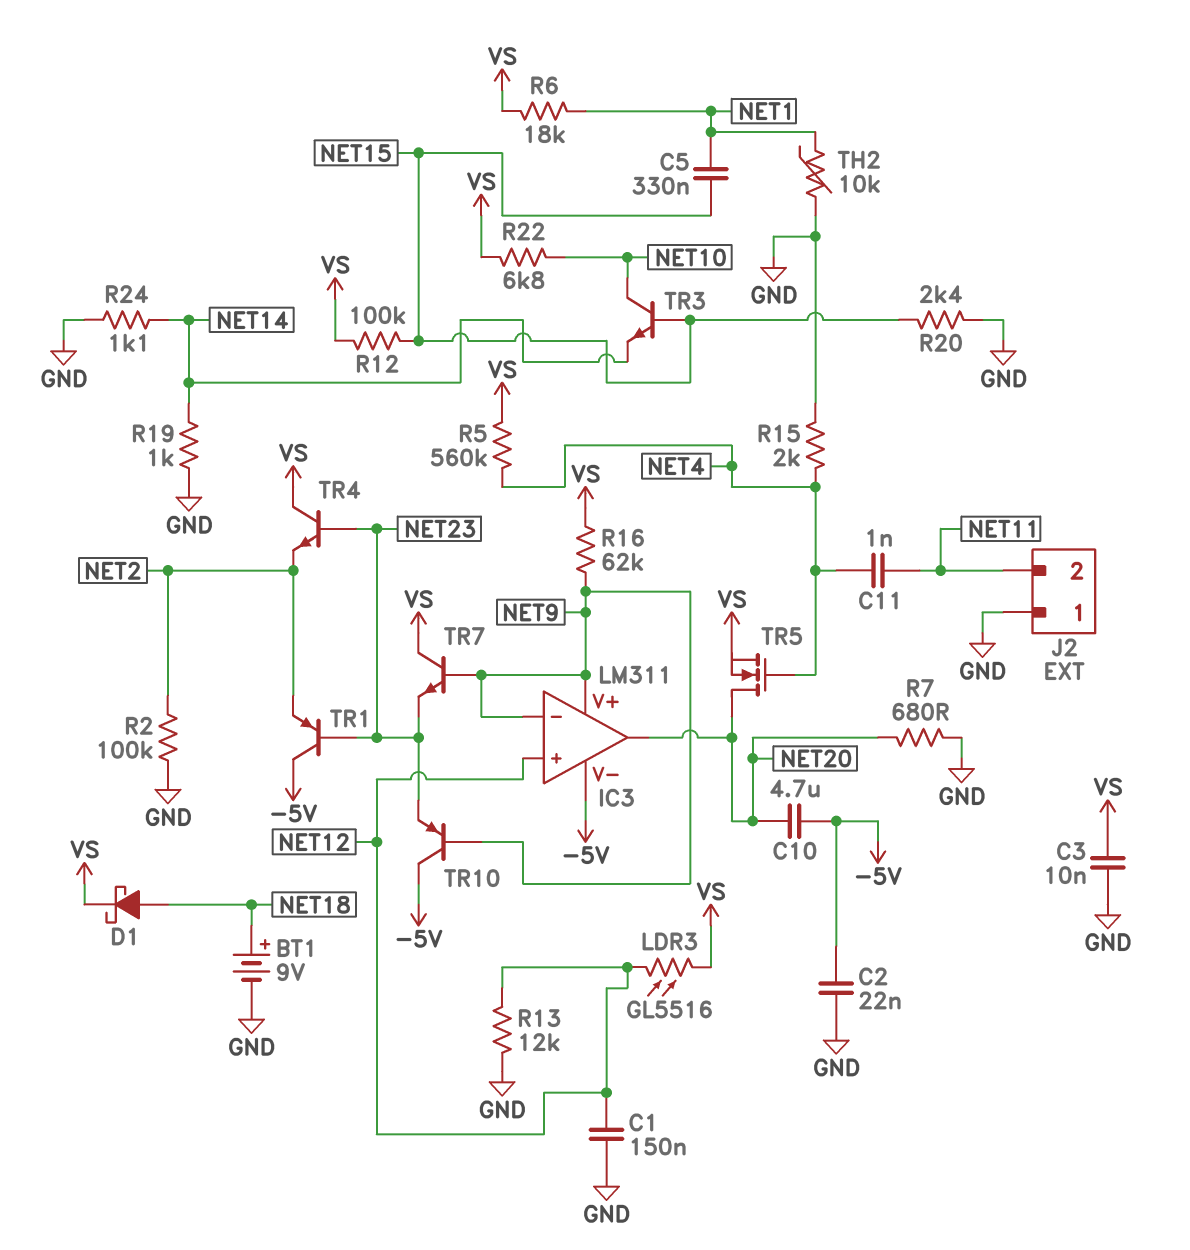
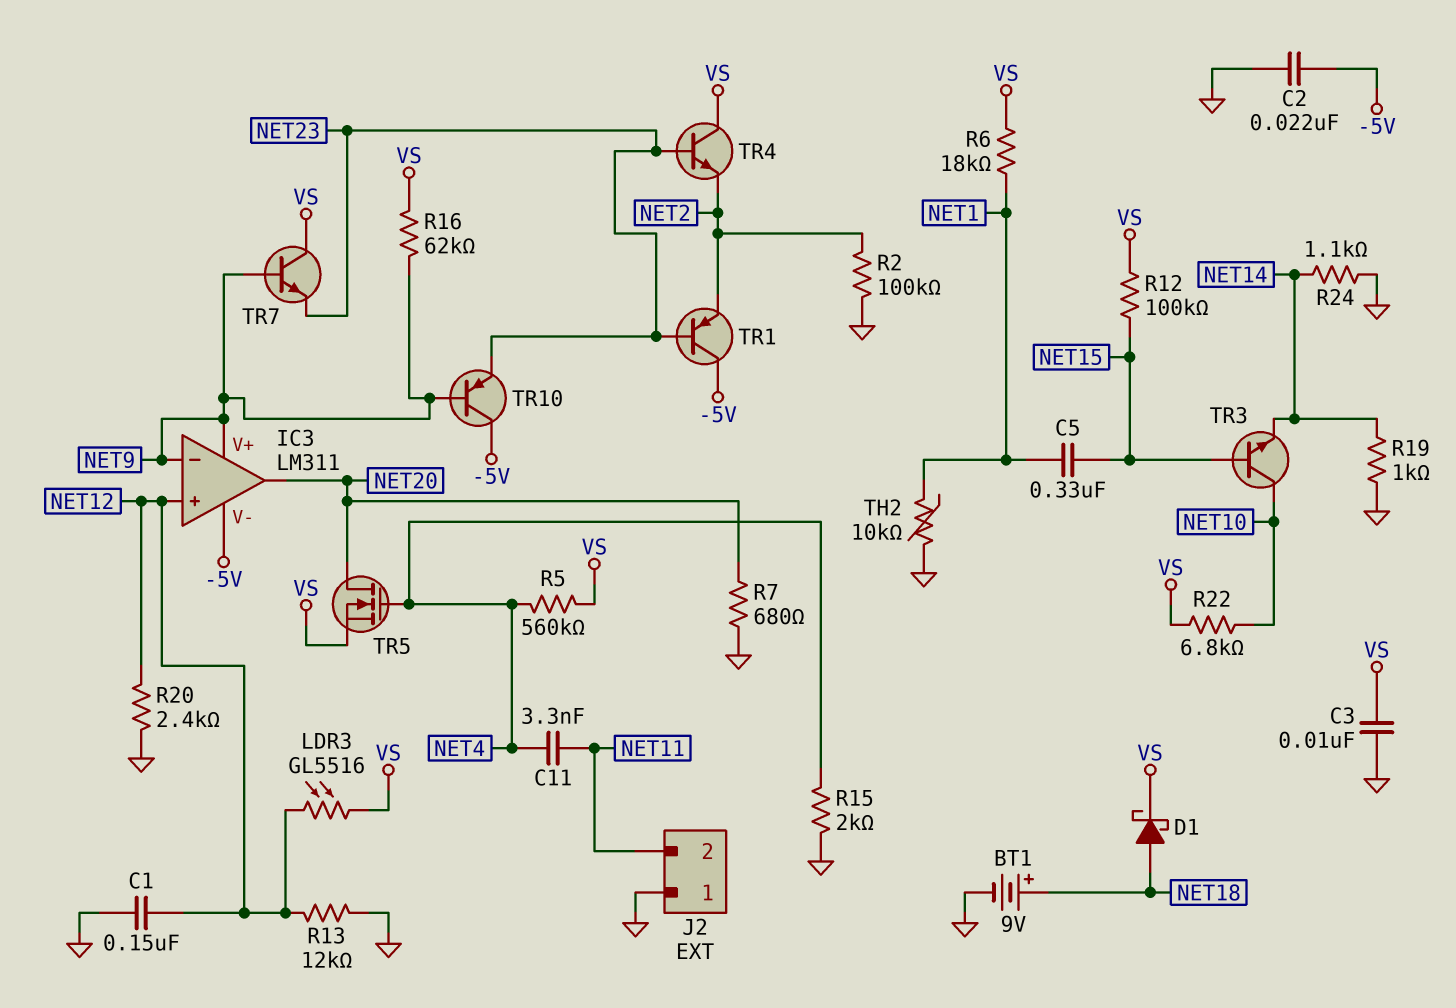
C10: 4.7uF (-5V, NET20) -> none
C11: 1nF (NET4, NET11) -> 3.3nF (NET4, NET11)
R20: 2.4k (GND, NET15) -> 2.4k (GND, NET12)

